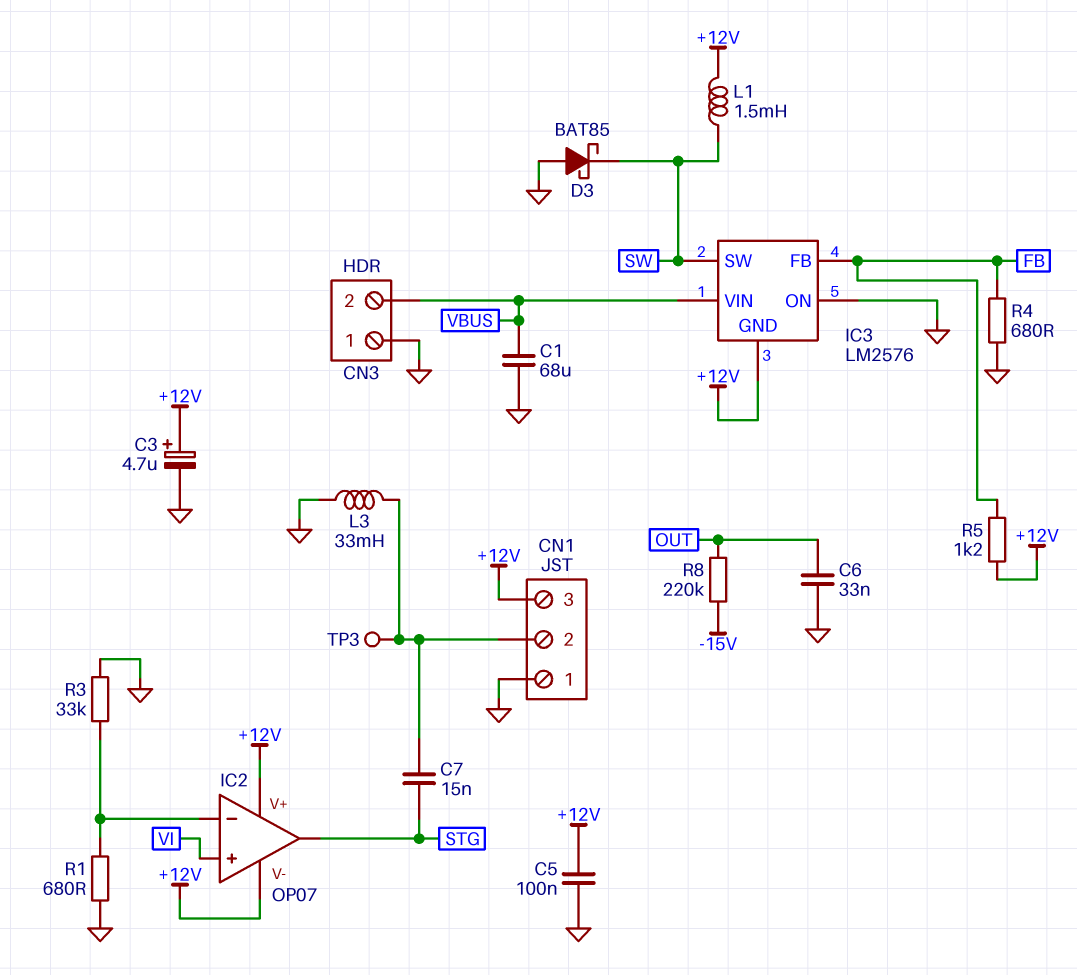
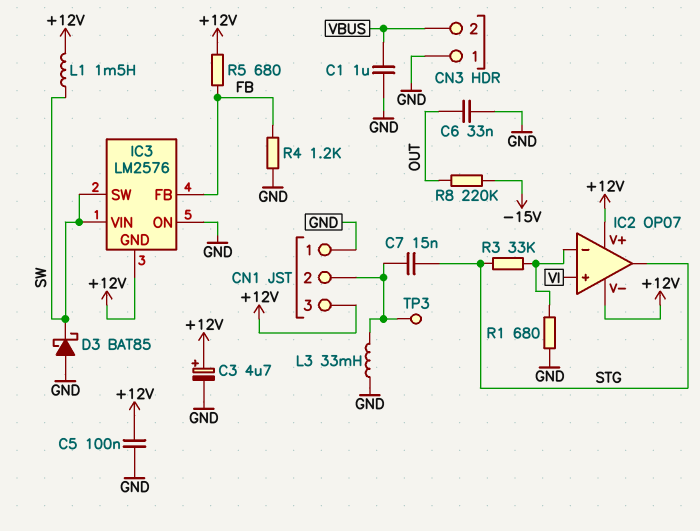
C1: 68uF (GND, VBUS) -> 1uF (GND, VBUS)
IC3 pin VIN: VBUS -> SW
R3: 33k (GND, IC2/in-) -> 33k (IC2/in-, STG)
R4: 680 (FB, GND) -> 1.2k (FB, GND)
R5: 1.2k (+12V, FB) -> 680 (+12V, FB)

